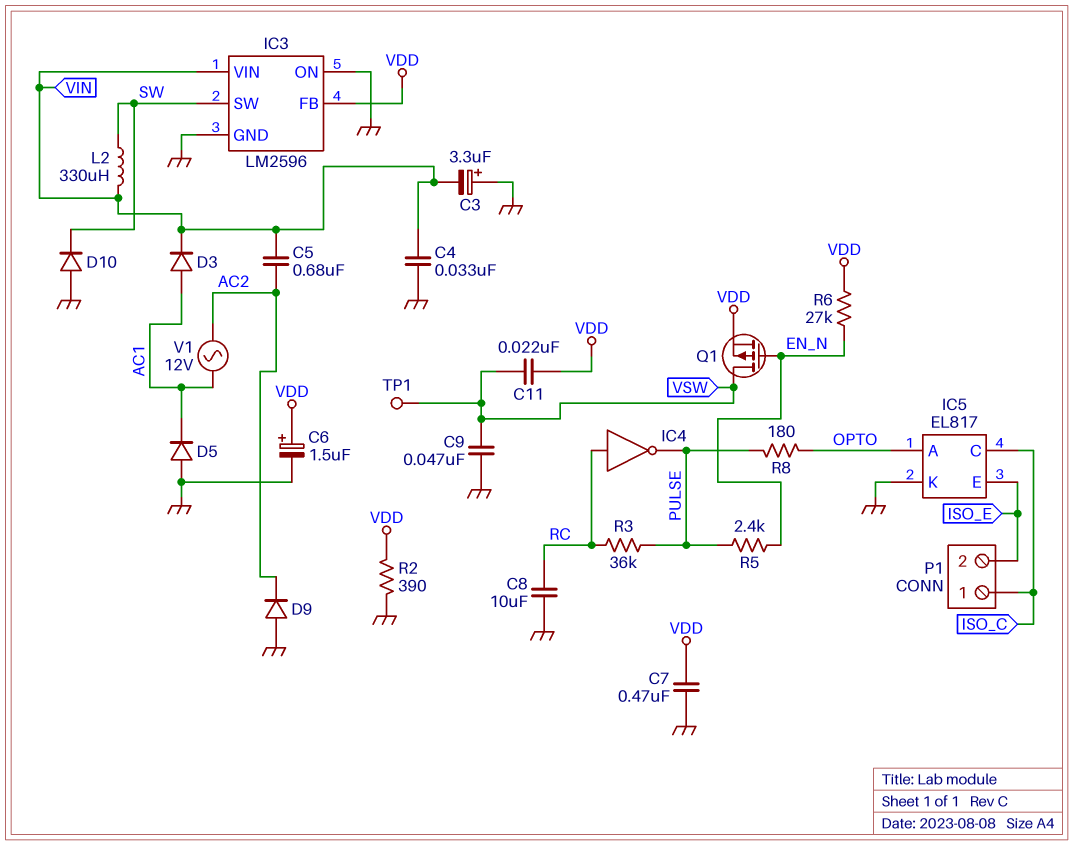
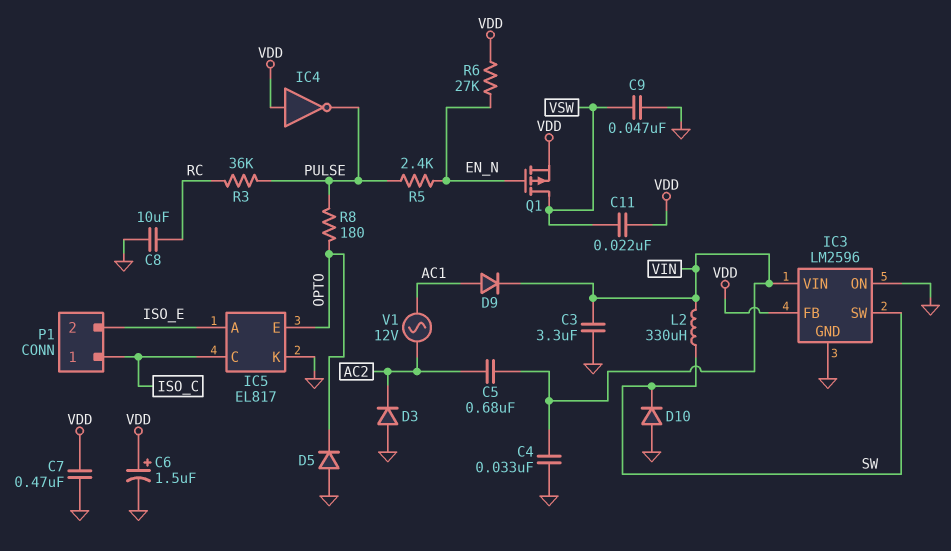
C3: 3.3uF (plus GND, minus VIN) -> 3.3uF (GND, VIN)
D3: diode (A AC1, K VIN) -> diode (A GND, K AC2)
D5: diode (A GND, K AC1) -> diode (A GND, K OPTO)
D9: diode (A GND, K AC2) -> diode (A AC1, K VIN)
IC4: NOT (in RC, out PULSE) -> NOT (in VDD, out PULSE)
IC5 pin A: OPTO -> ISO_E
IC5 pin E: ISO_E -> OPTO
R2: 390 (GND, VDD) -> none
TP1: test point (VSW) -> none

